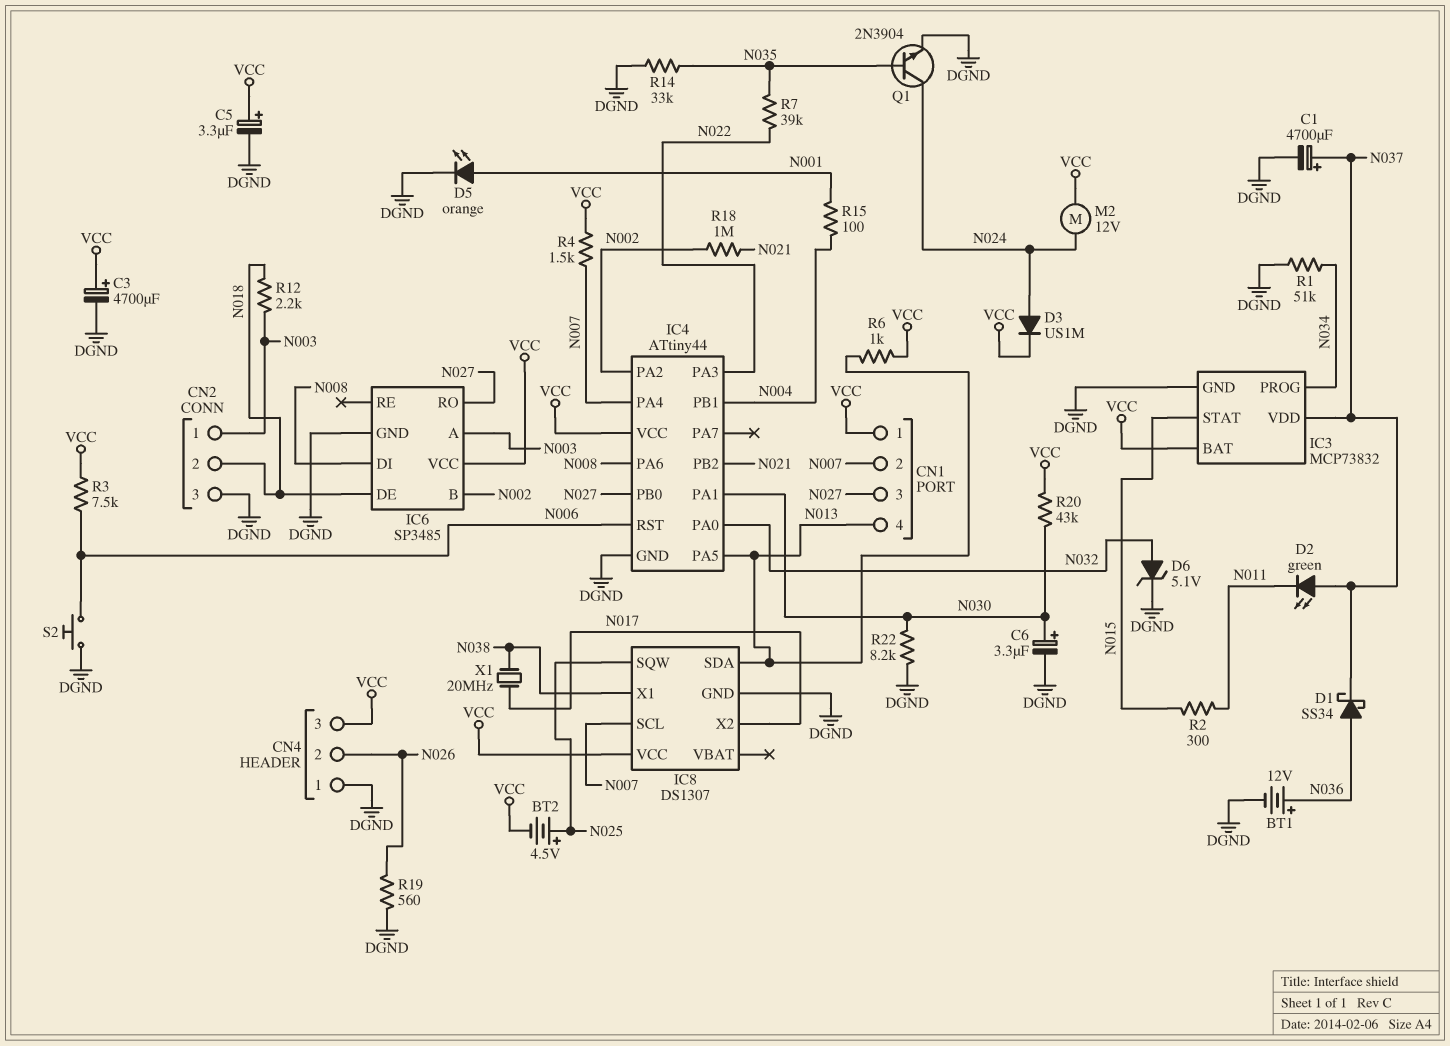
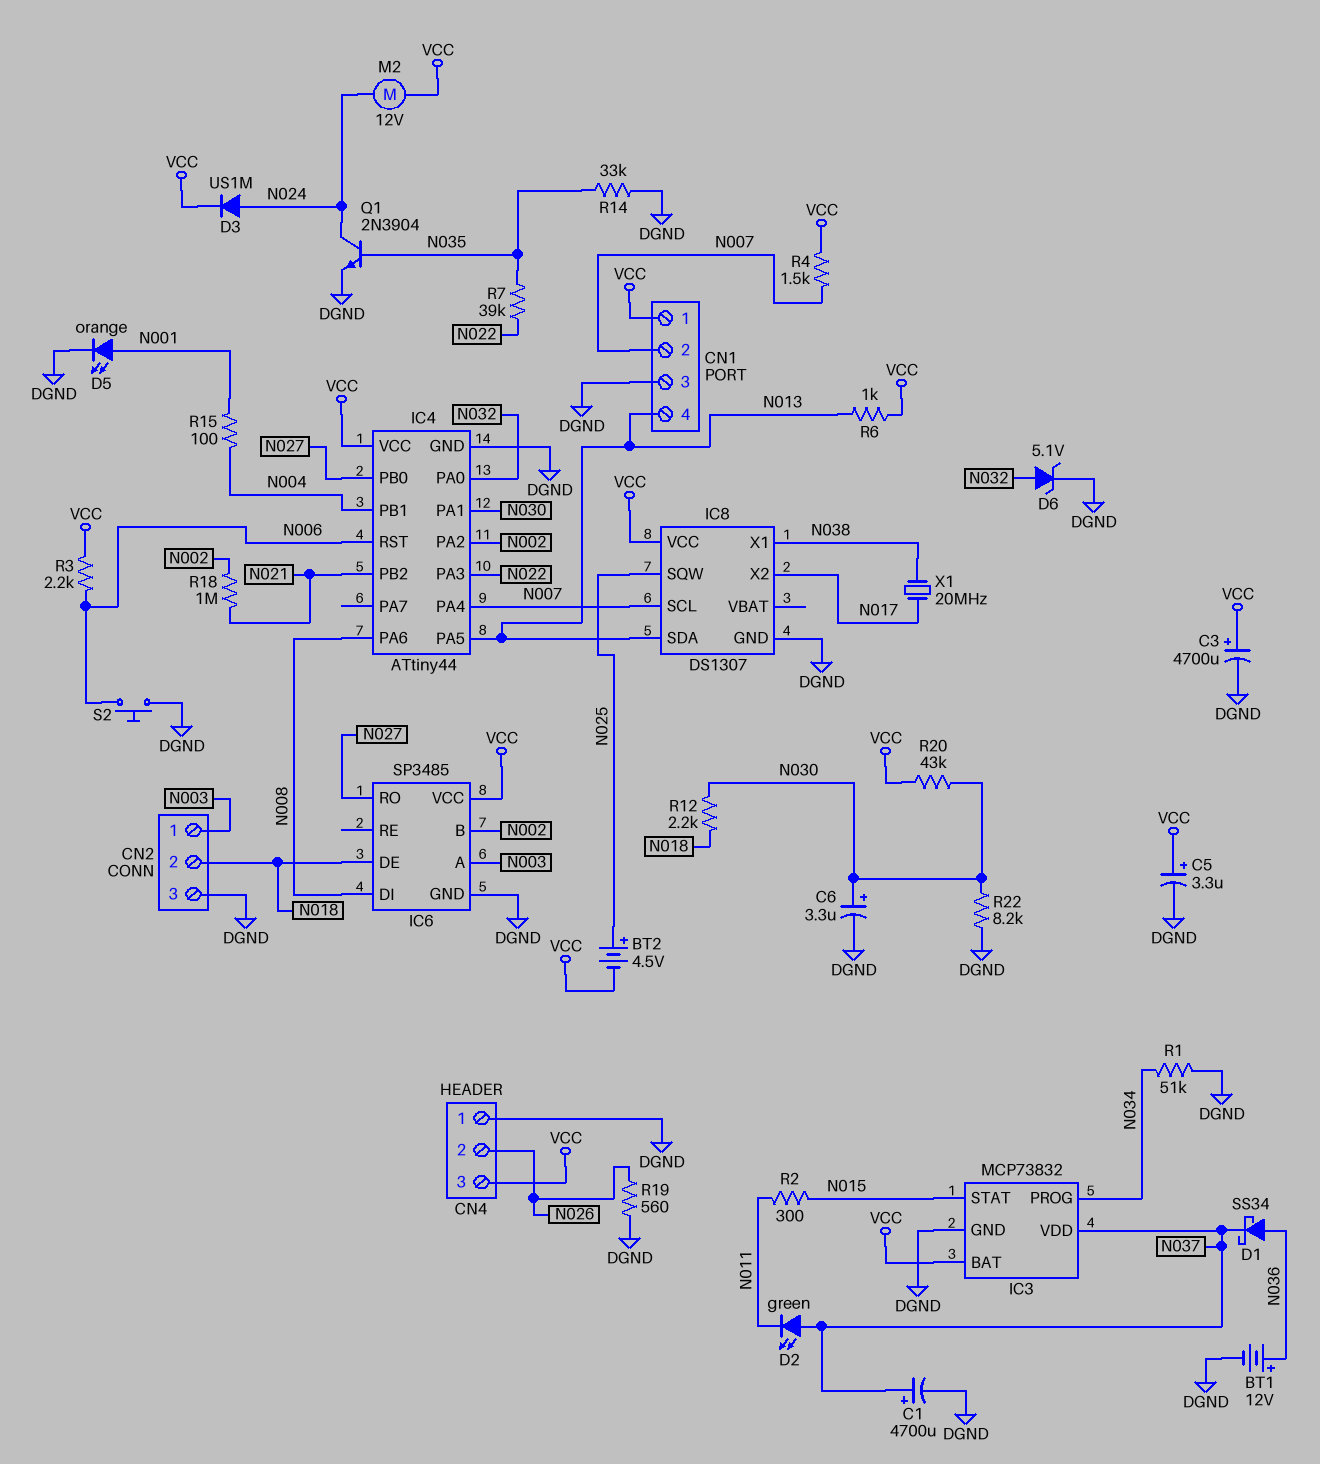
CN1 pin 3: N027 -> DGND
R3: 7.5k (N006, VCC) -> 2.2k (N006, VCC)
R12: 2.2k (N003, N018) -> 2.2k (N018, N030)

